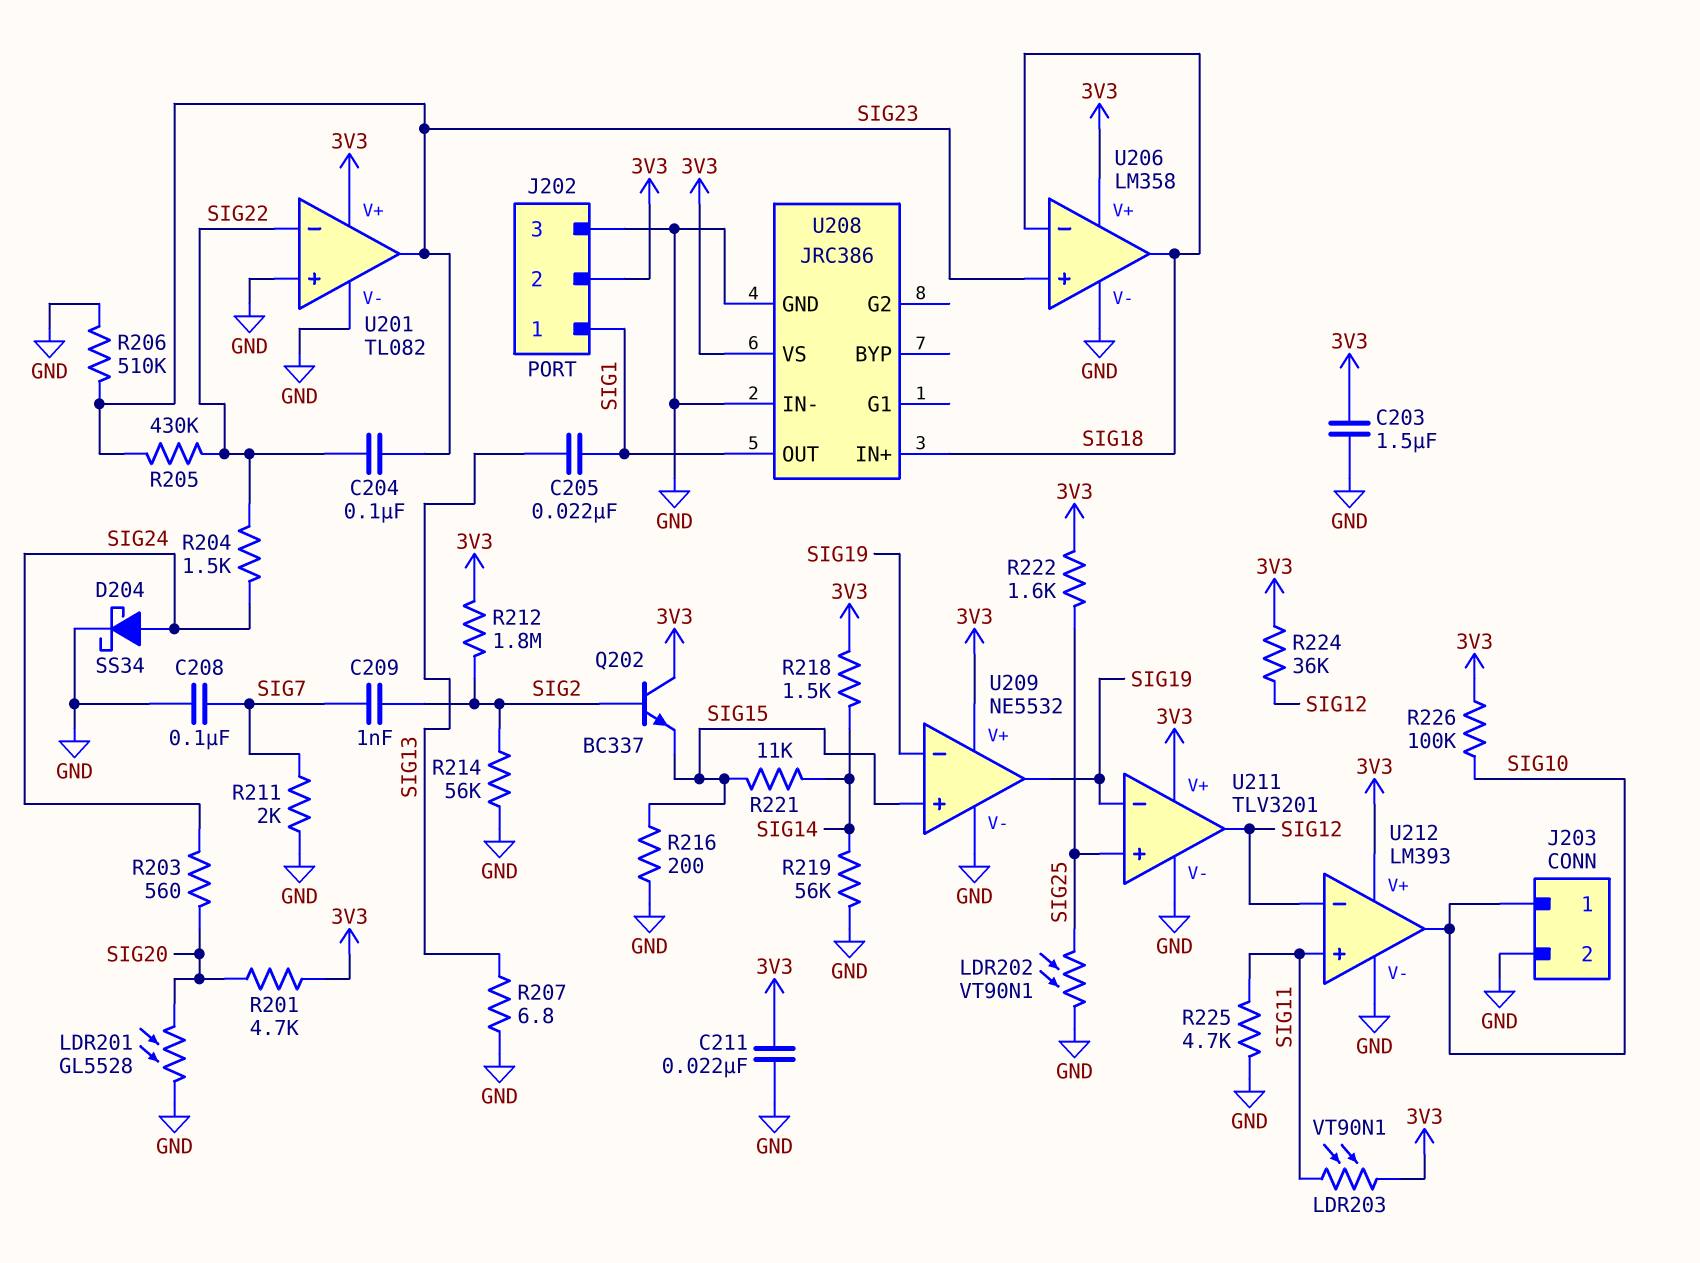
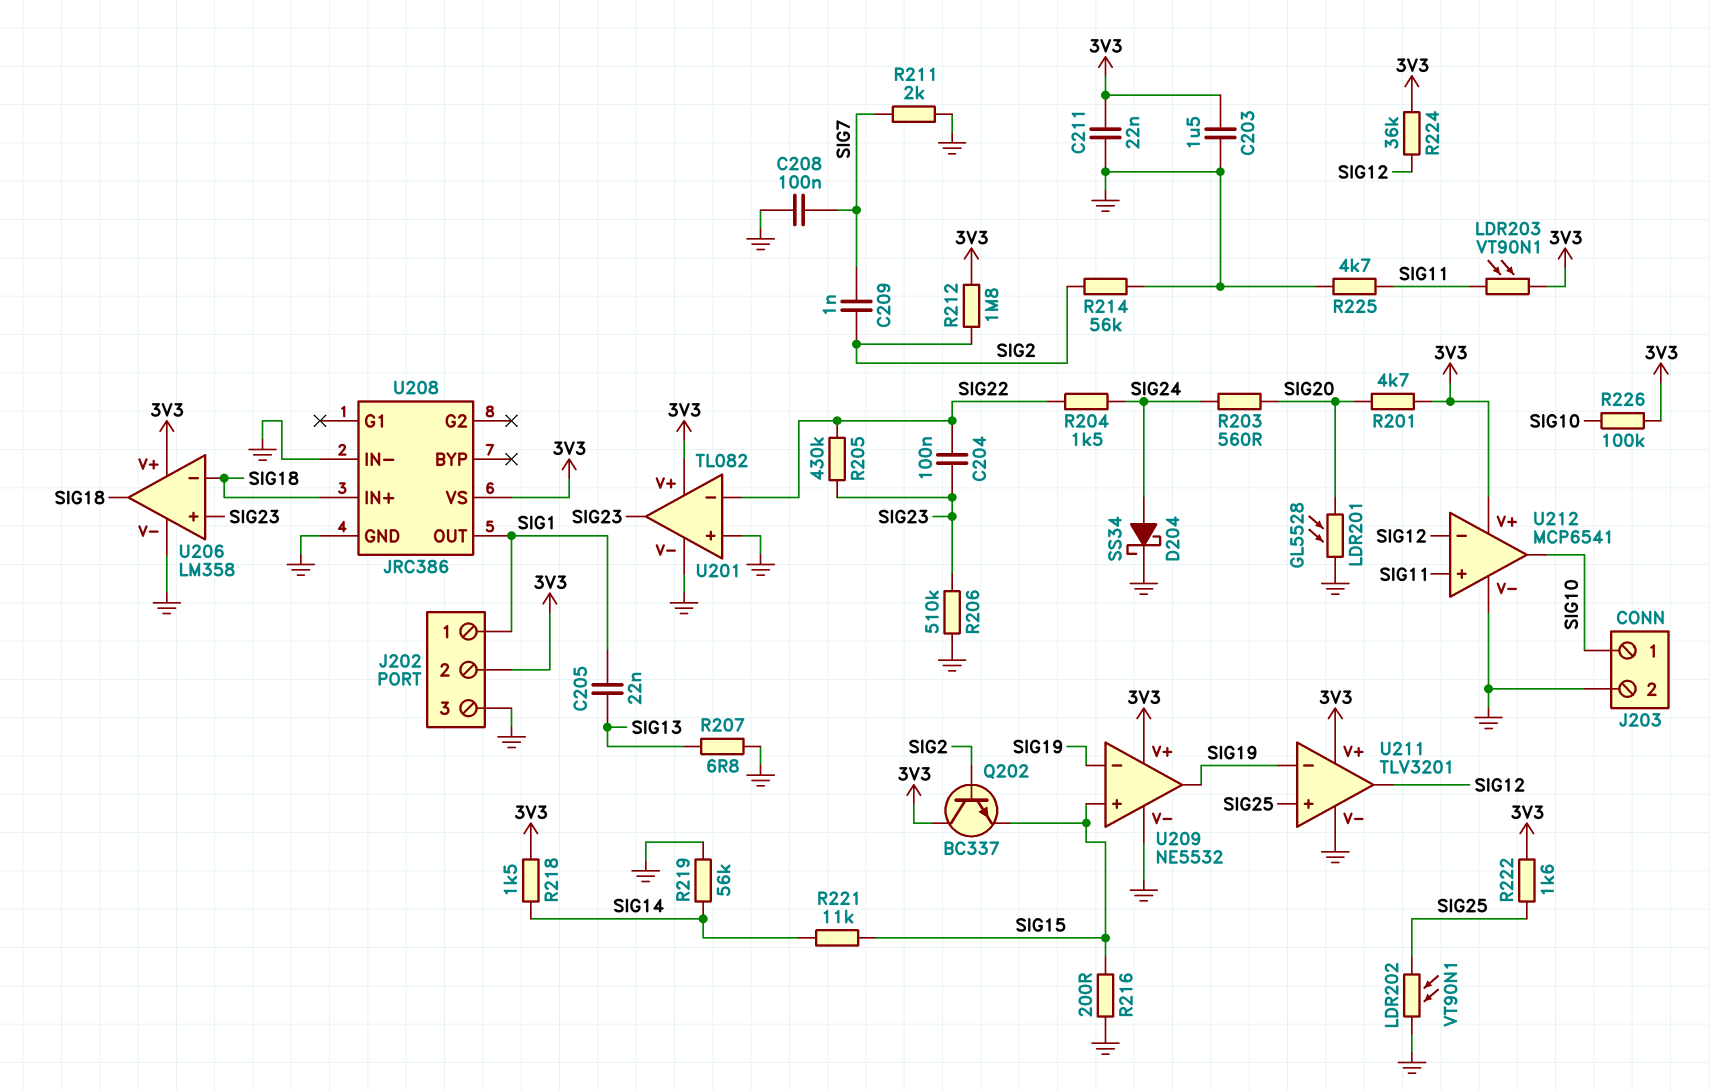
U212: LM393 -> MCP6541

